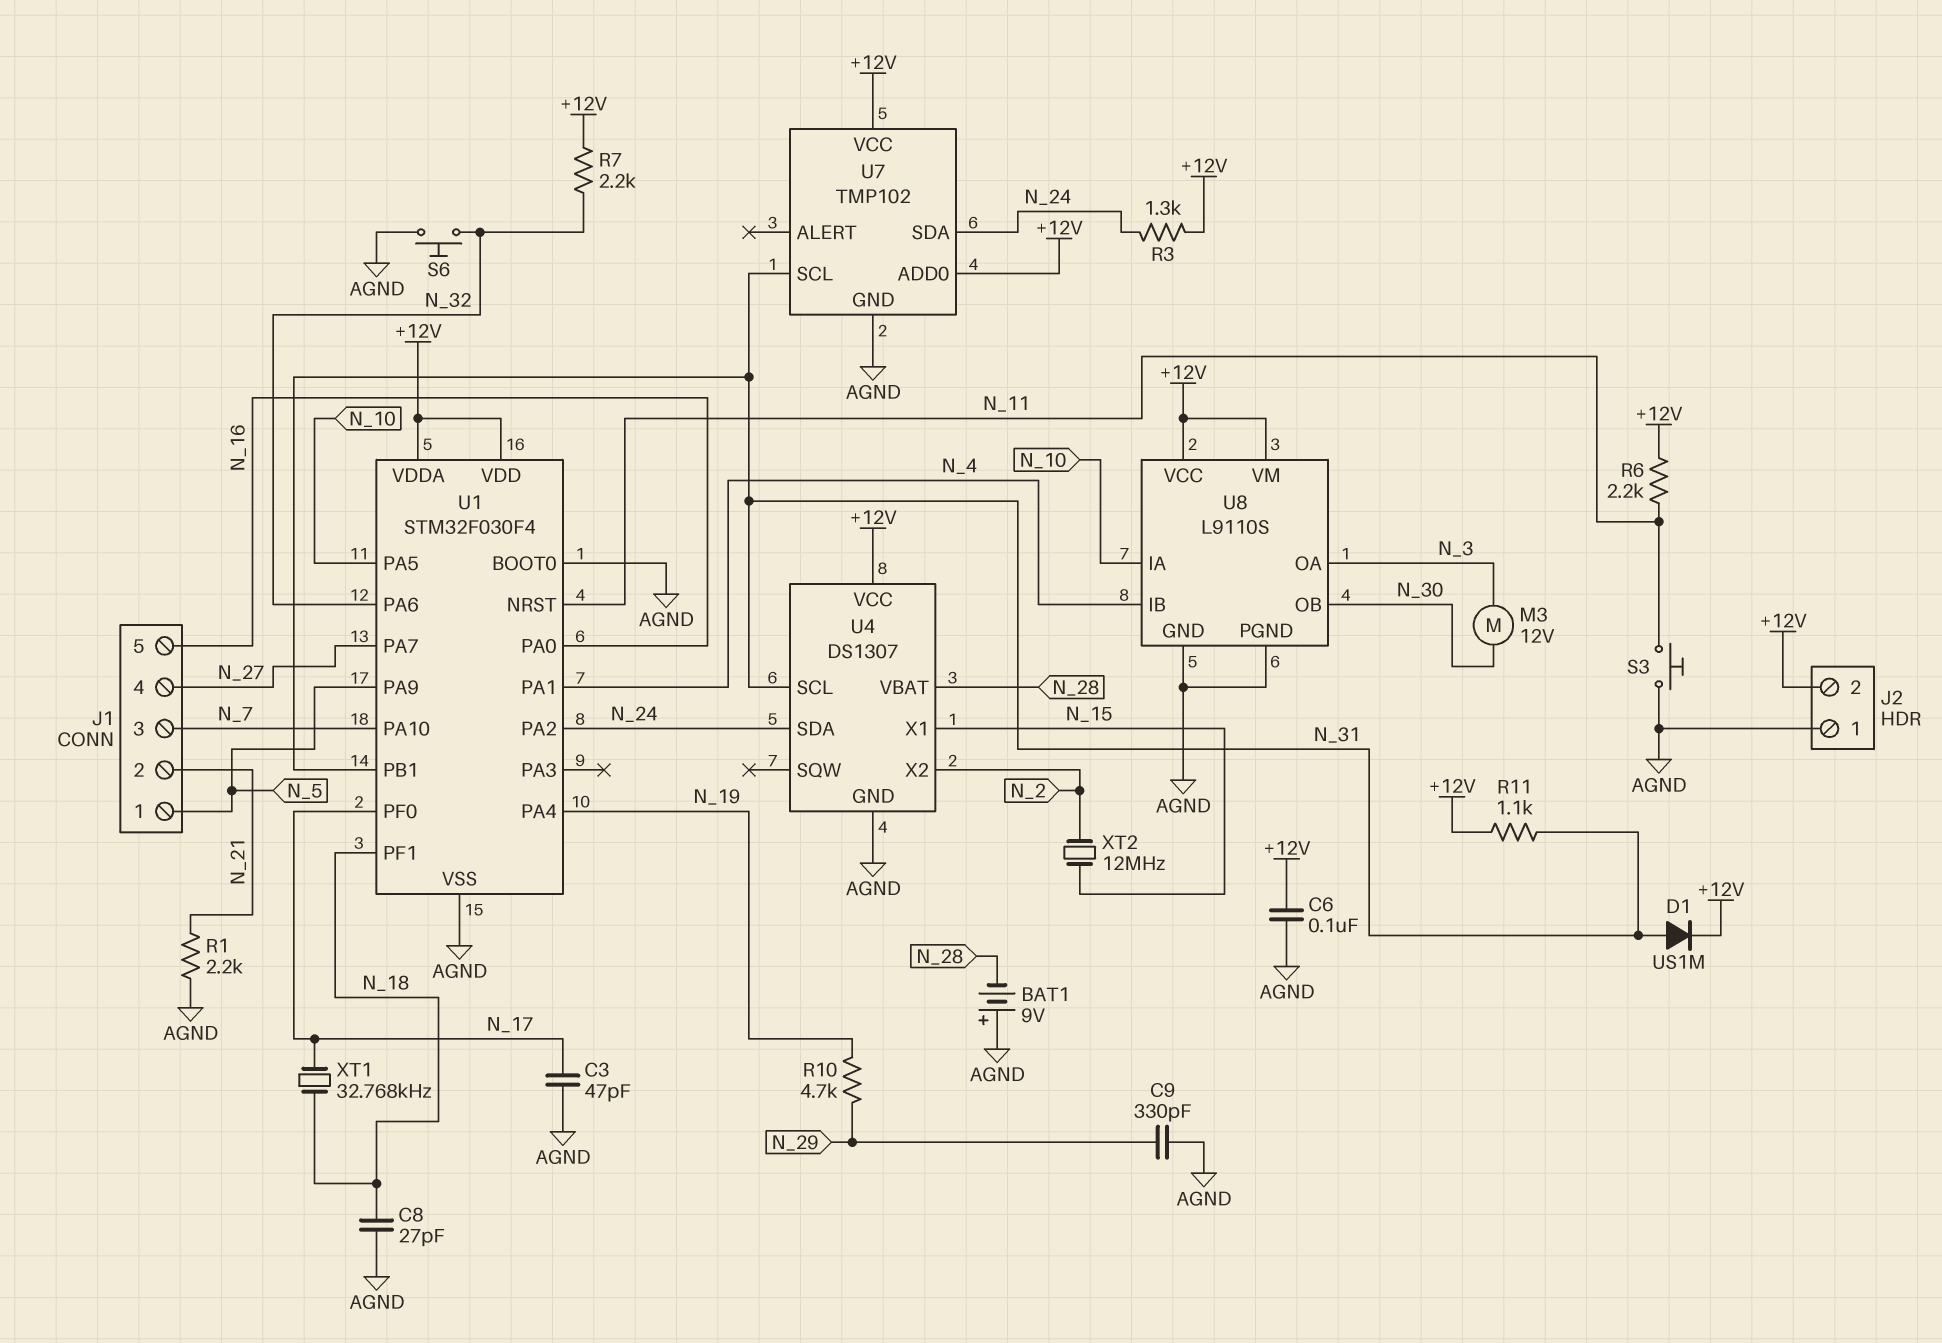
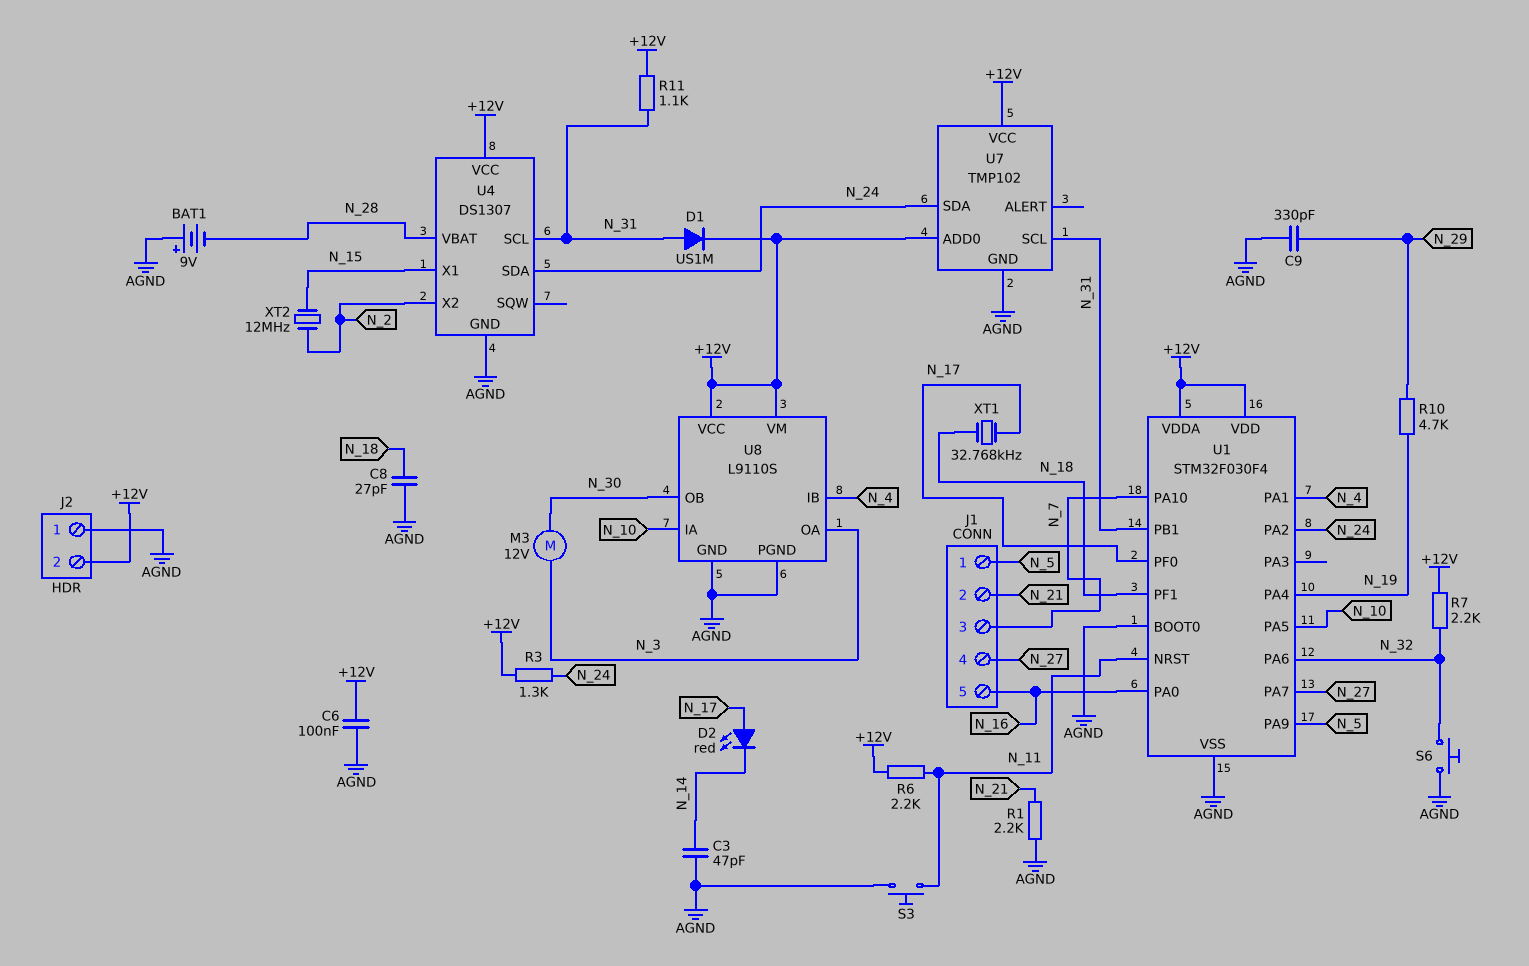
C3: 47pF (AGND, N_17) -> 47pF (AGND, N_14)
D2: none -> LED red (A N_17, K N_14)

